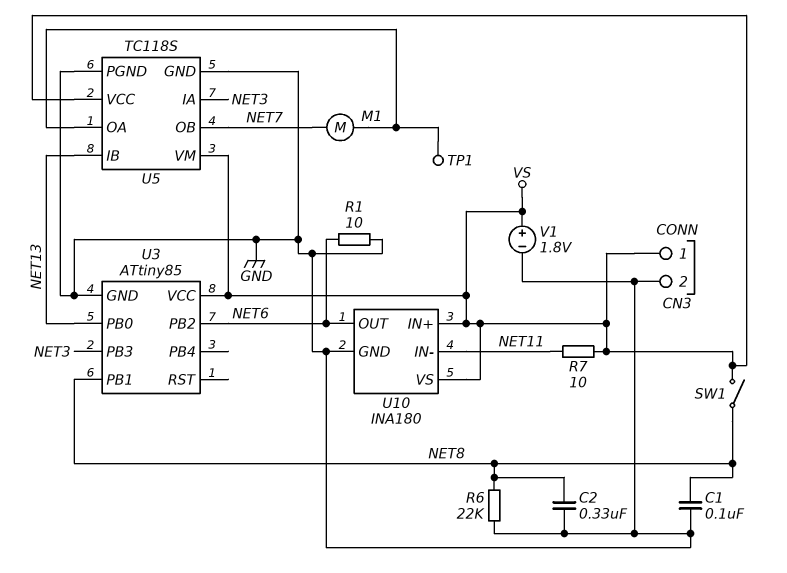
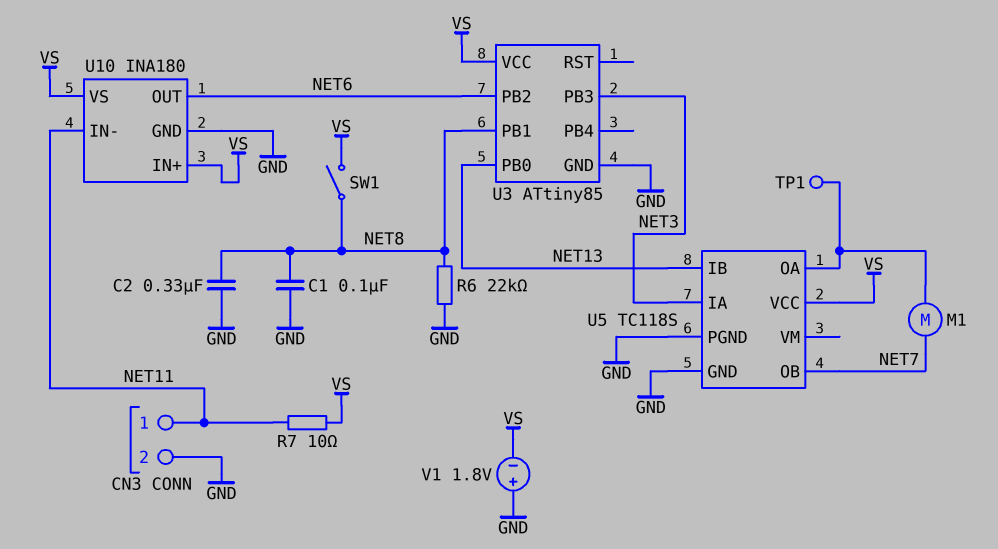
CN3 pin 1: VS -> NET11
R1: 10 (GND, NET6) -> none
U5 pin VM: VS -> none
V1: 1.8V (plus VS, minus GND) -> 1.8V (plus GND, minus VS)

